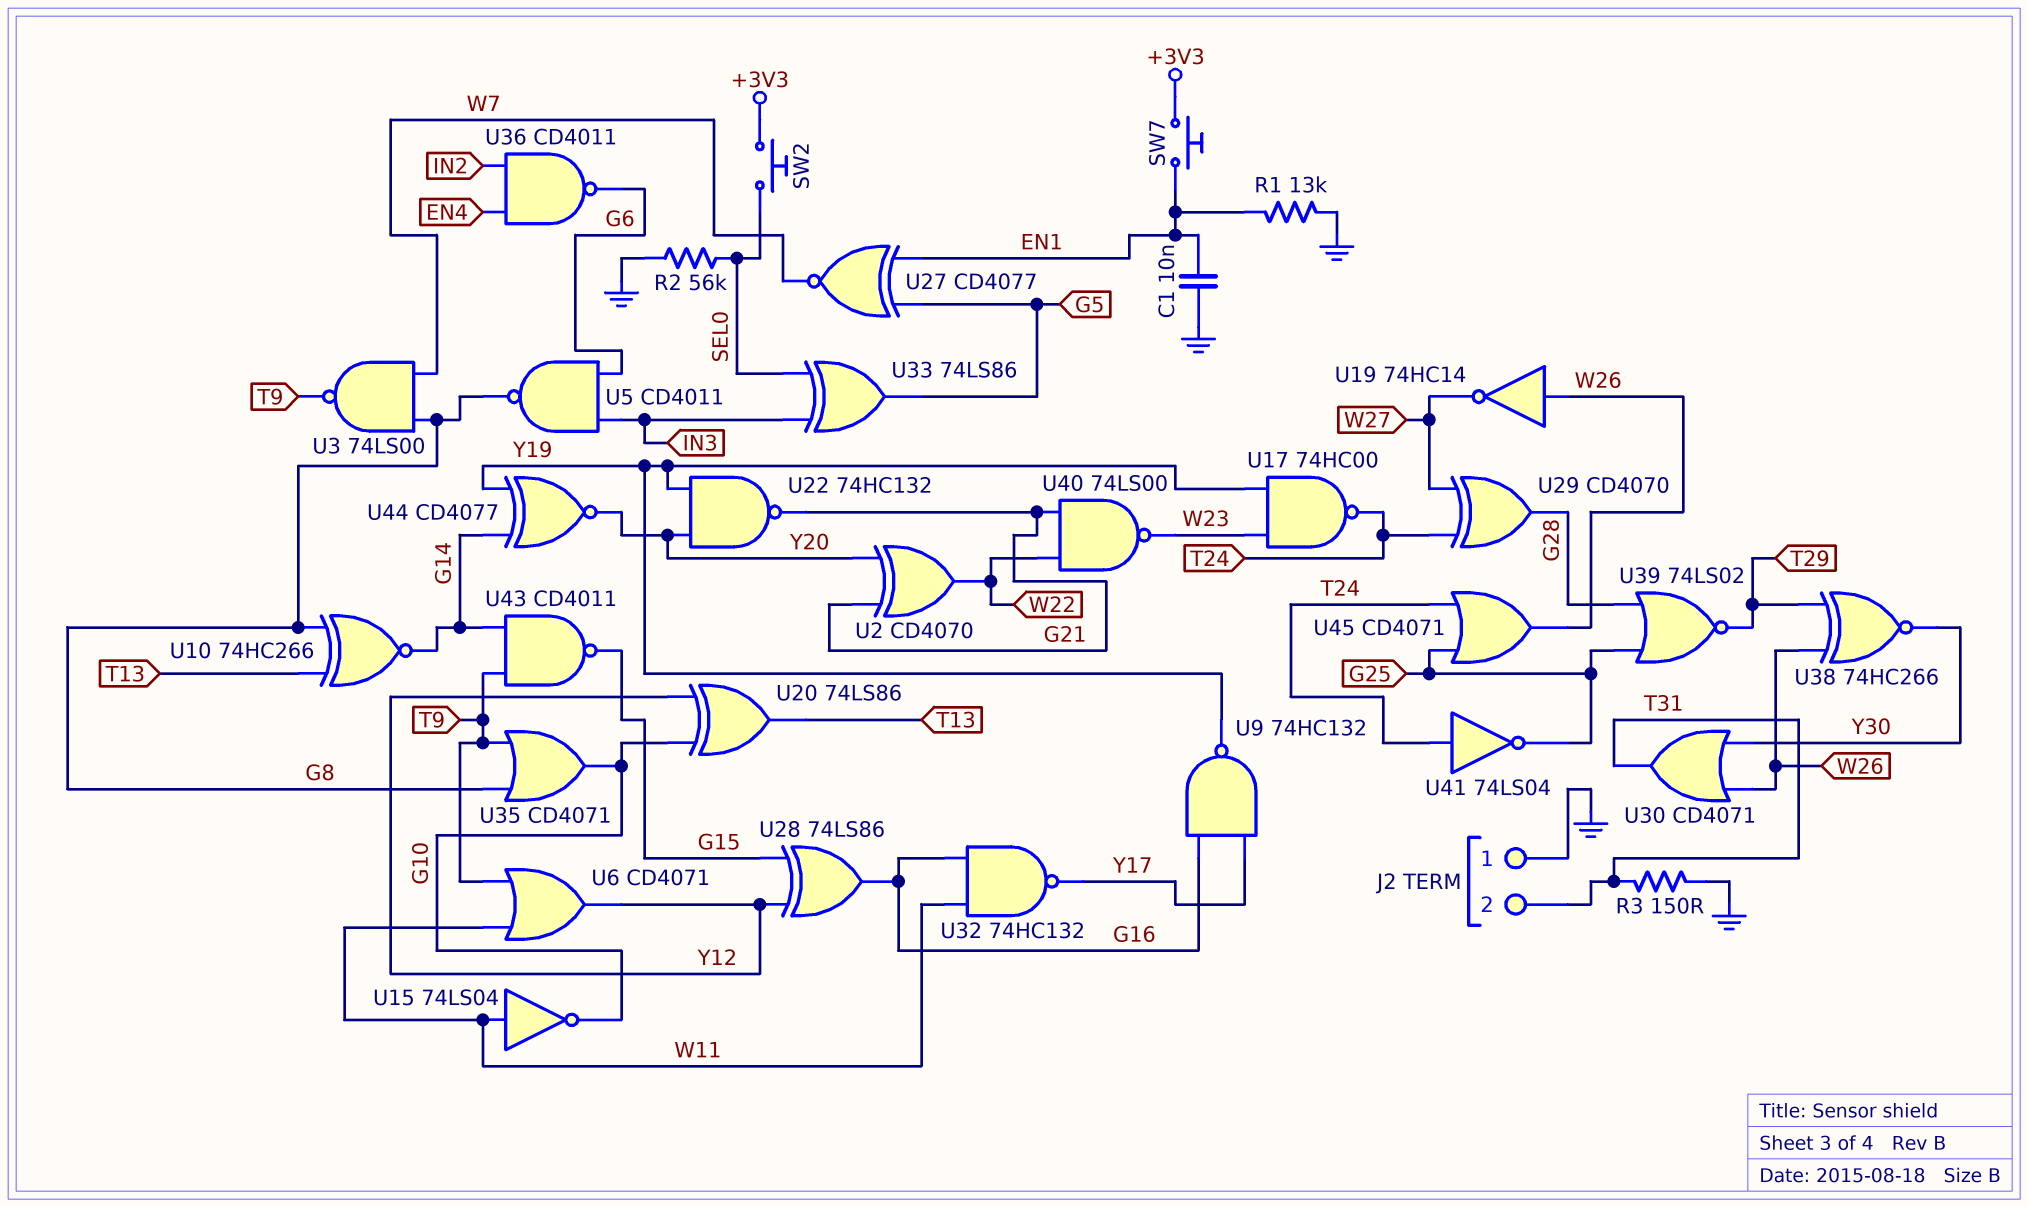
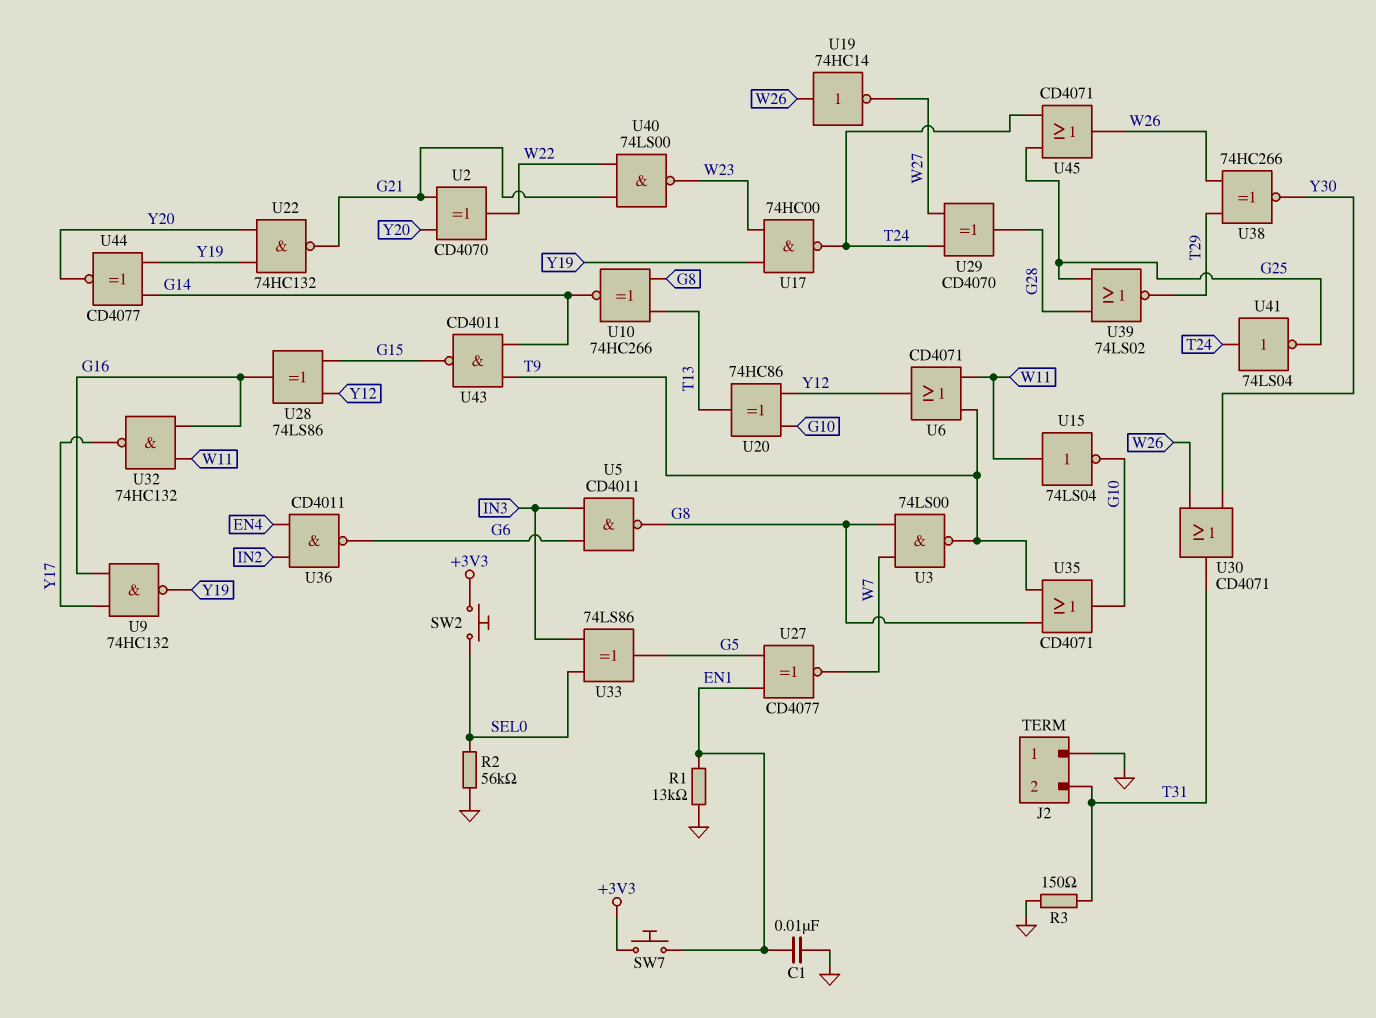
U20: XOR 74LS86 (in G10, in Y12, out T13) -> XOR 74HC86 (in G10, in Y12, out T13)

